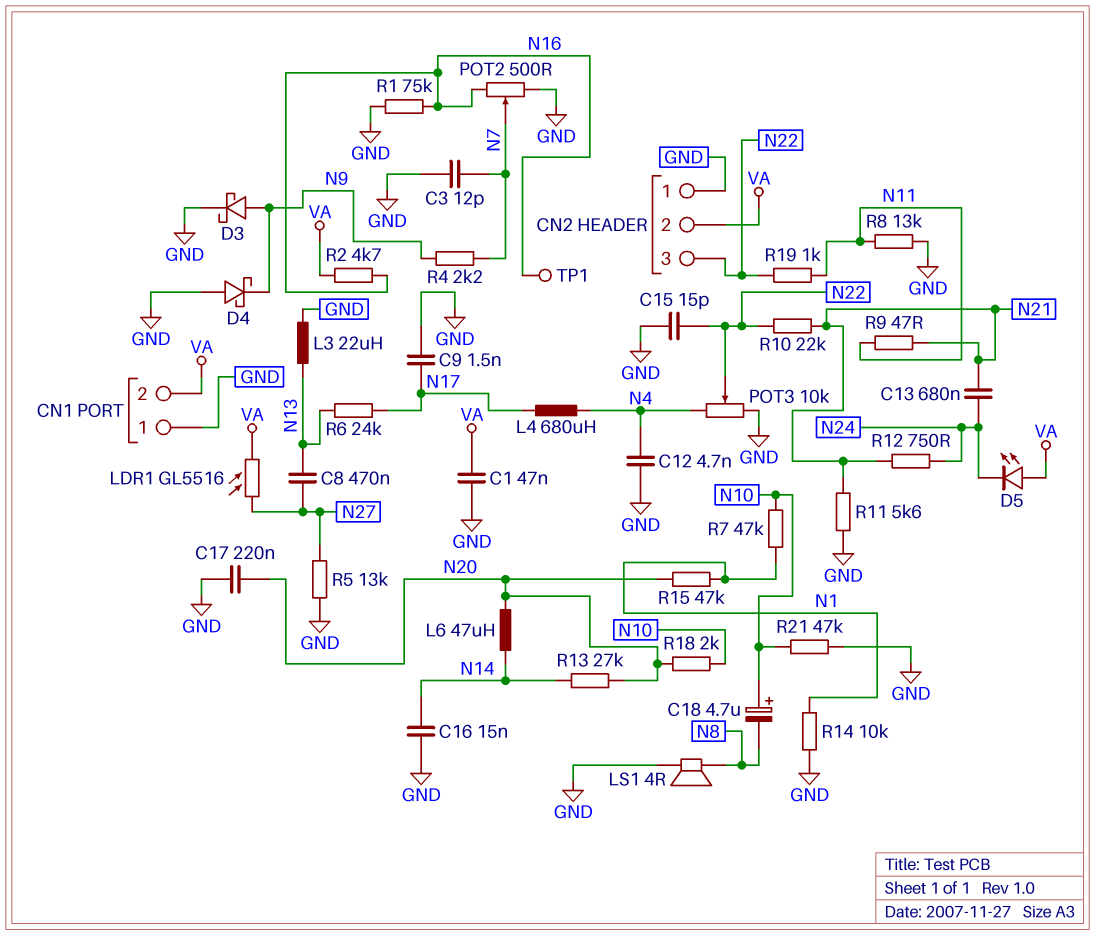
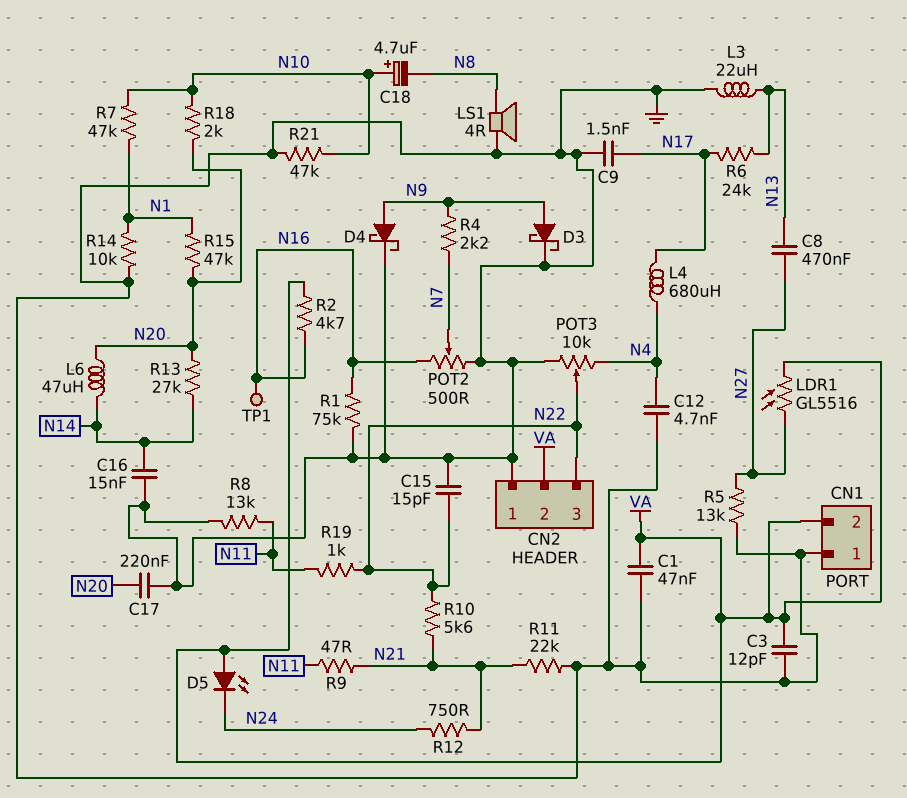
C3: 12pF (GND, N7) -> 12pF (GND, VA)
C13: 680nF (N21, N24) -> none
D4: schottky (A GND, K N9) -> schottky (A N9, K GND)
R10: 22k (N21, N22) -> 5.6k (N21, N22)
R11: 5.6k (GND, N21) -> 22k (GND, N21)

